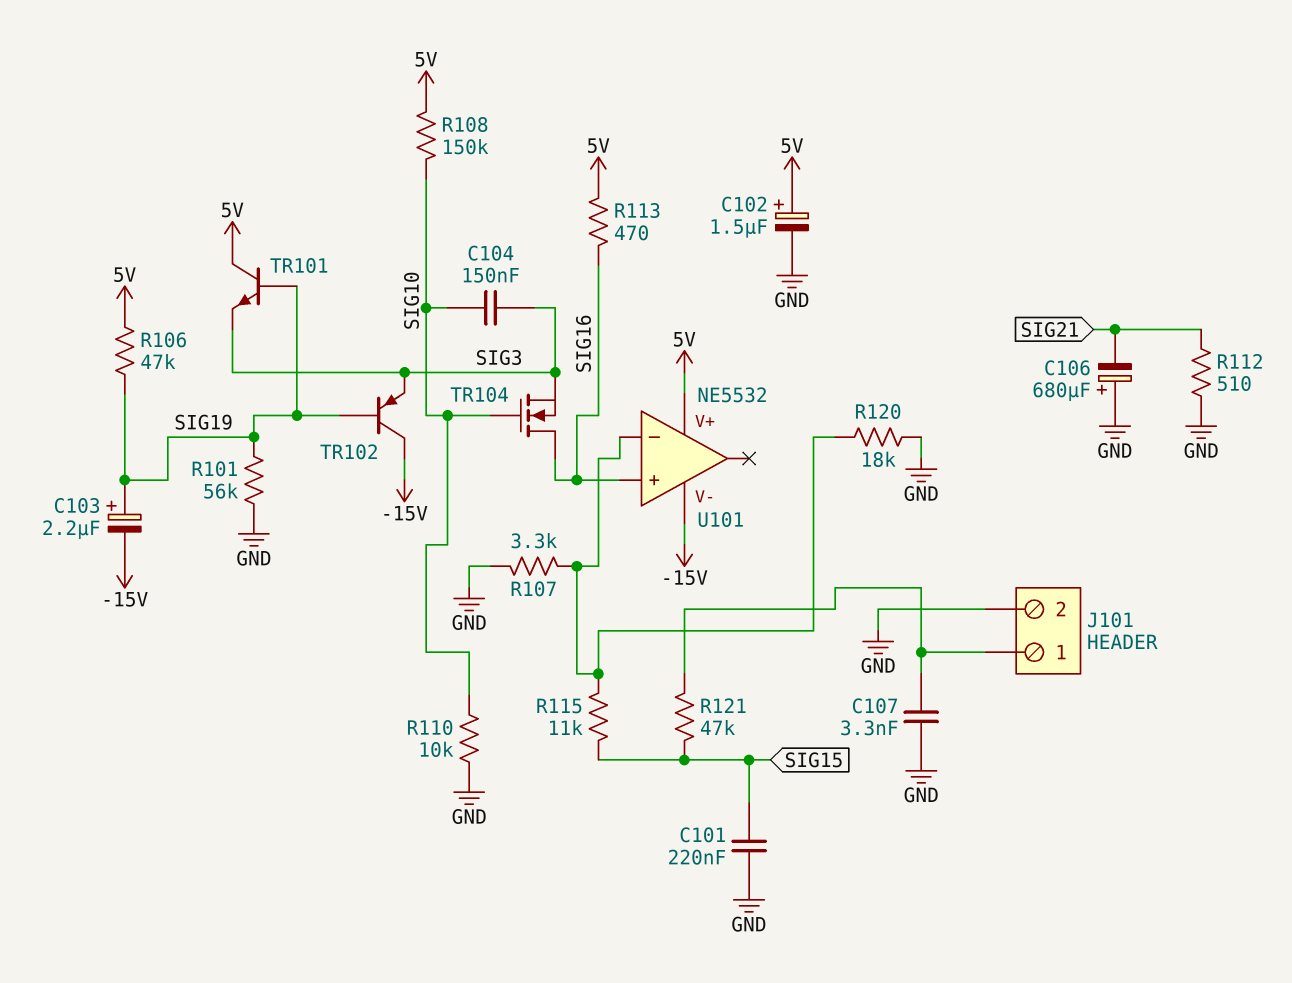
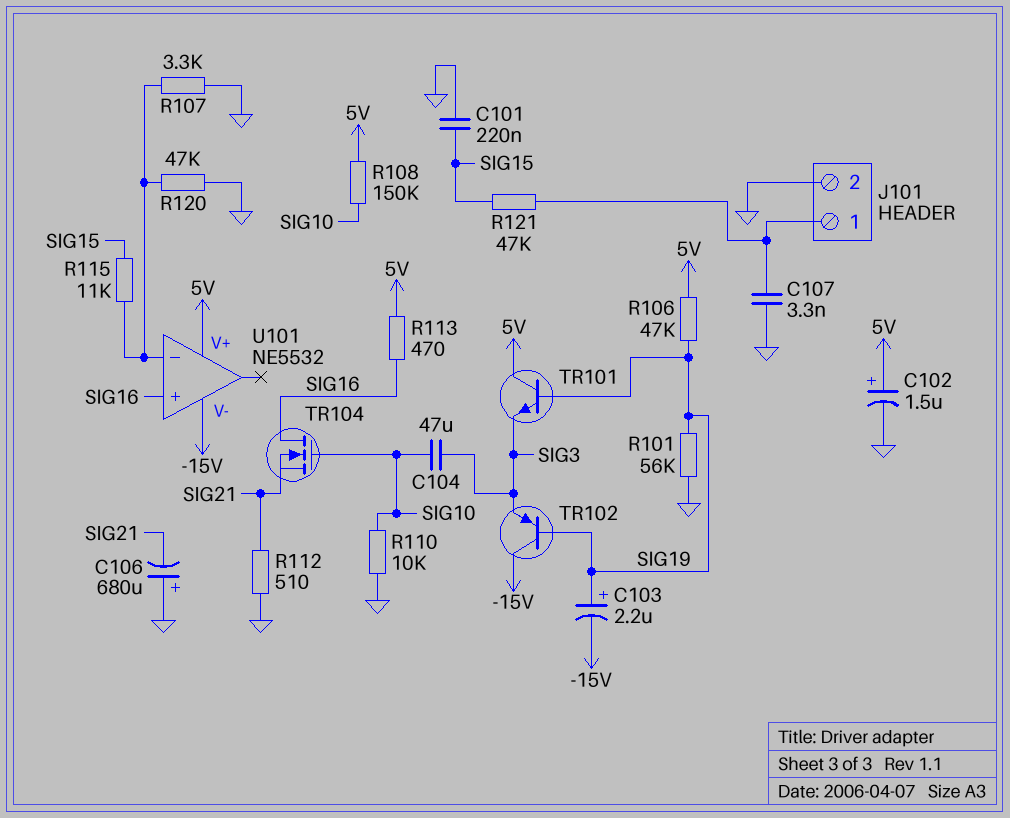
C104: 150nF (SIG3, SIG10) -> 47uF (SIG3, SIG10)
R120: 18k (GND, U101/in-) -> 47k (GND, U101/in-)
TR104: NMOS (G SIG10, D SIG16, S SIG3) -> NMOS (G SIG10, D SIG16, S SIG21)

